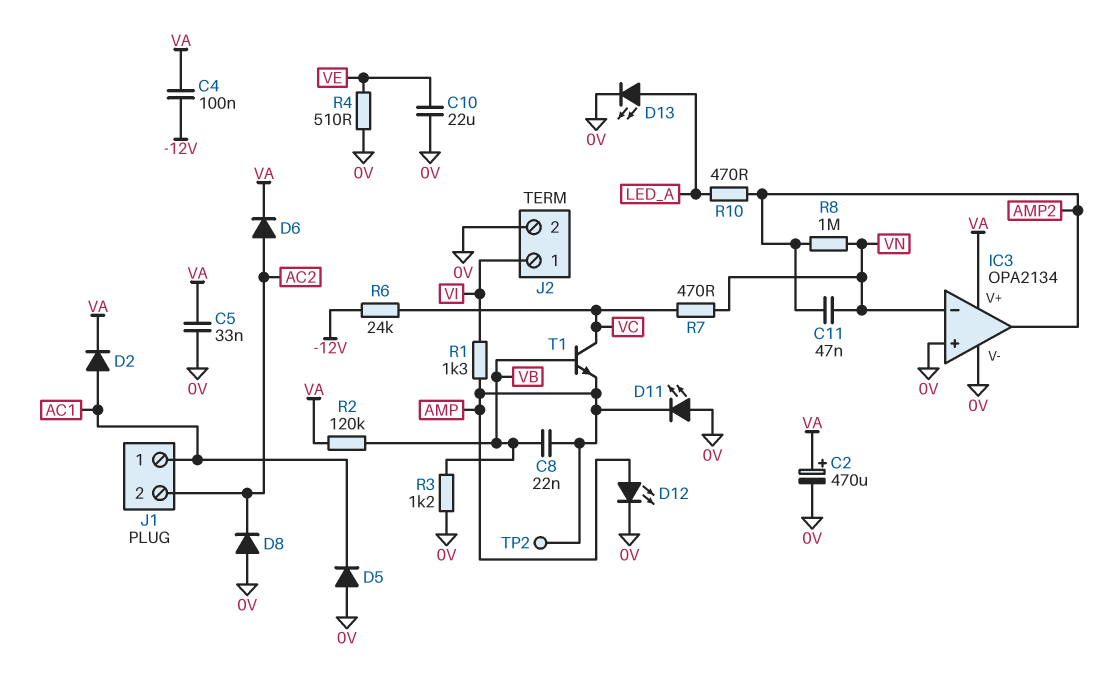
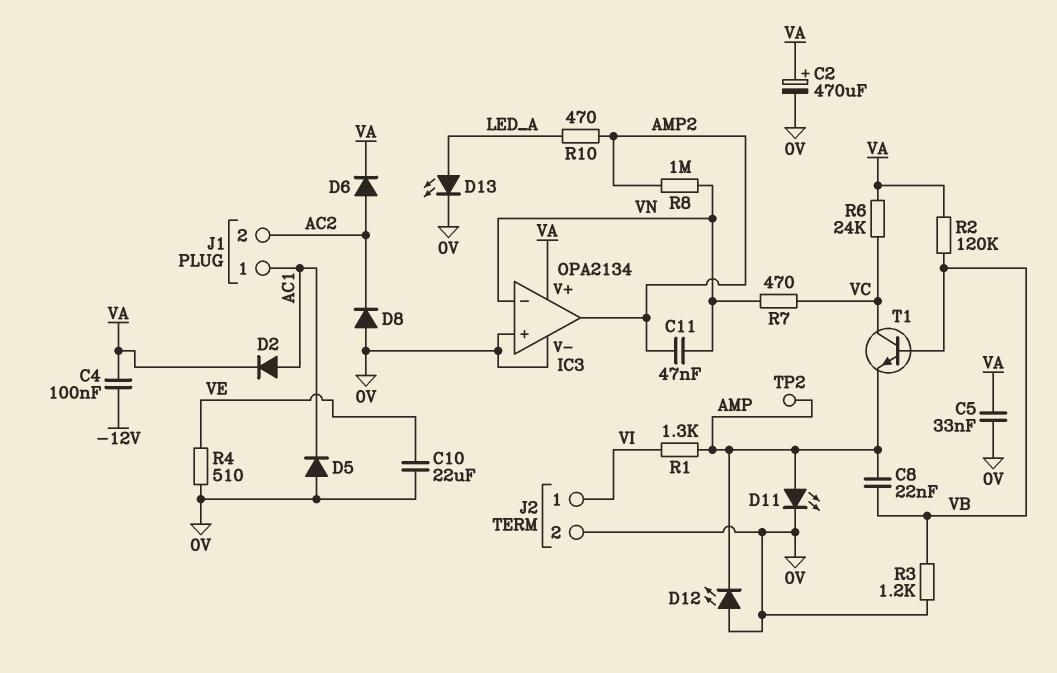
D11: LED (A 0V, K AMP) -> LED (A AMP, K 0V)
D12: LED (A AMP, K 0V) -> LED (A 0V, K AMP)
R6: 24k (-12V, VC) -> 24k (VA, VC)

